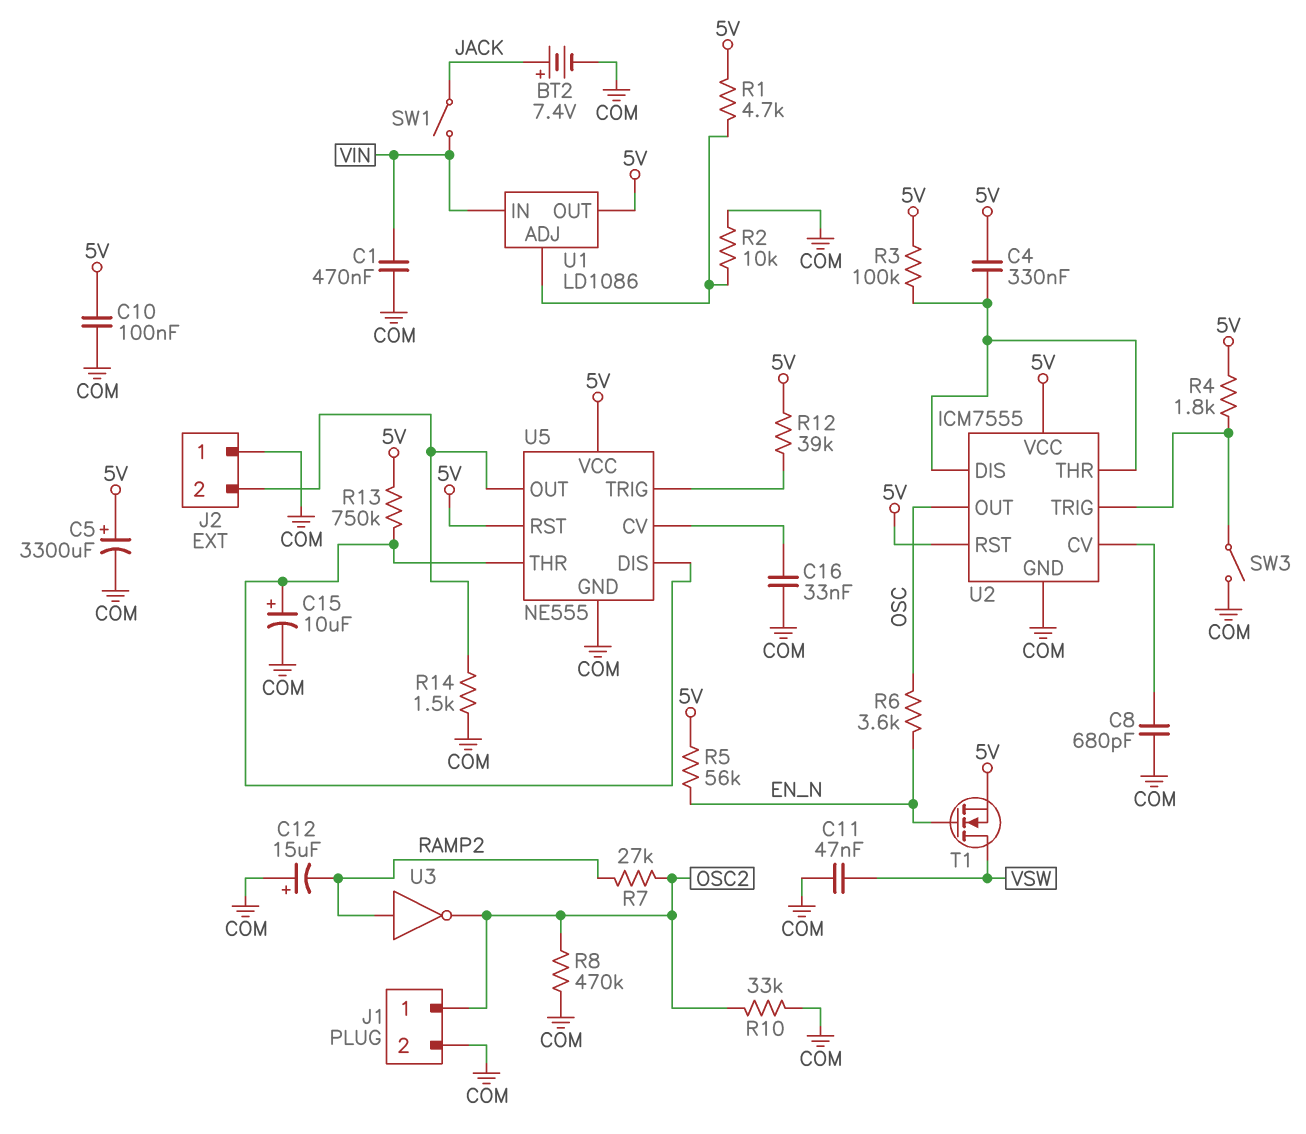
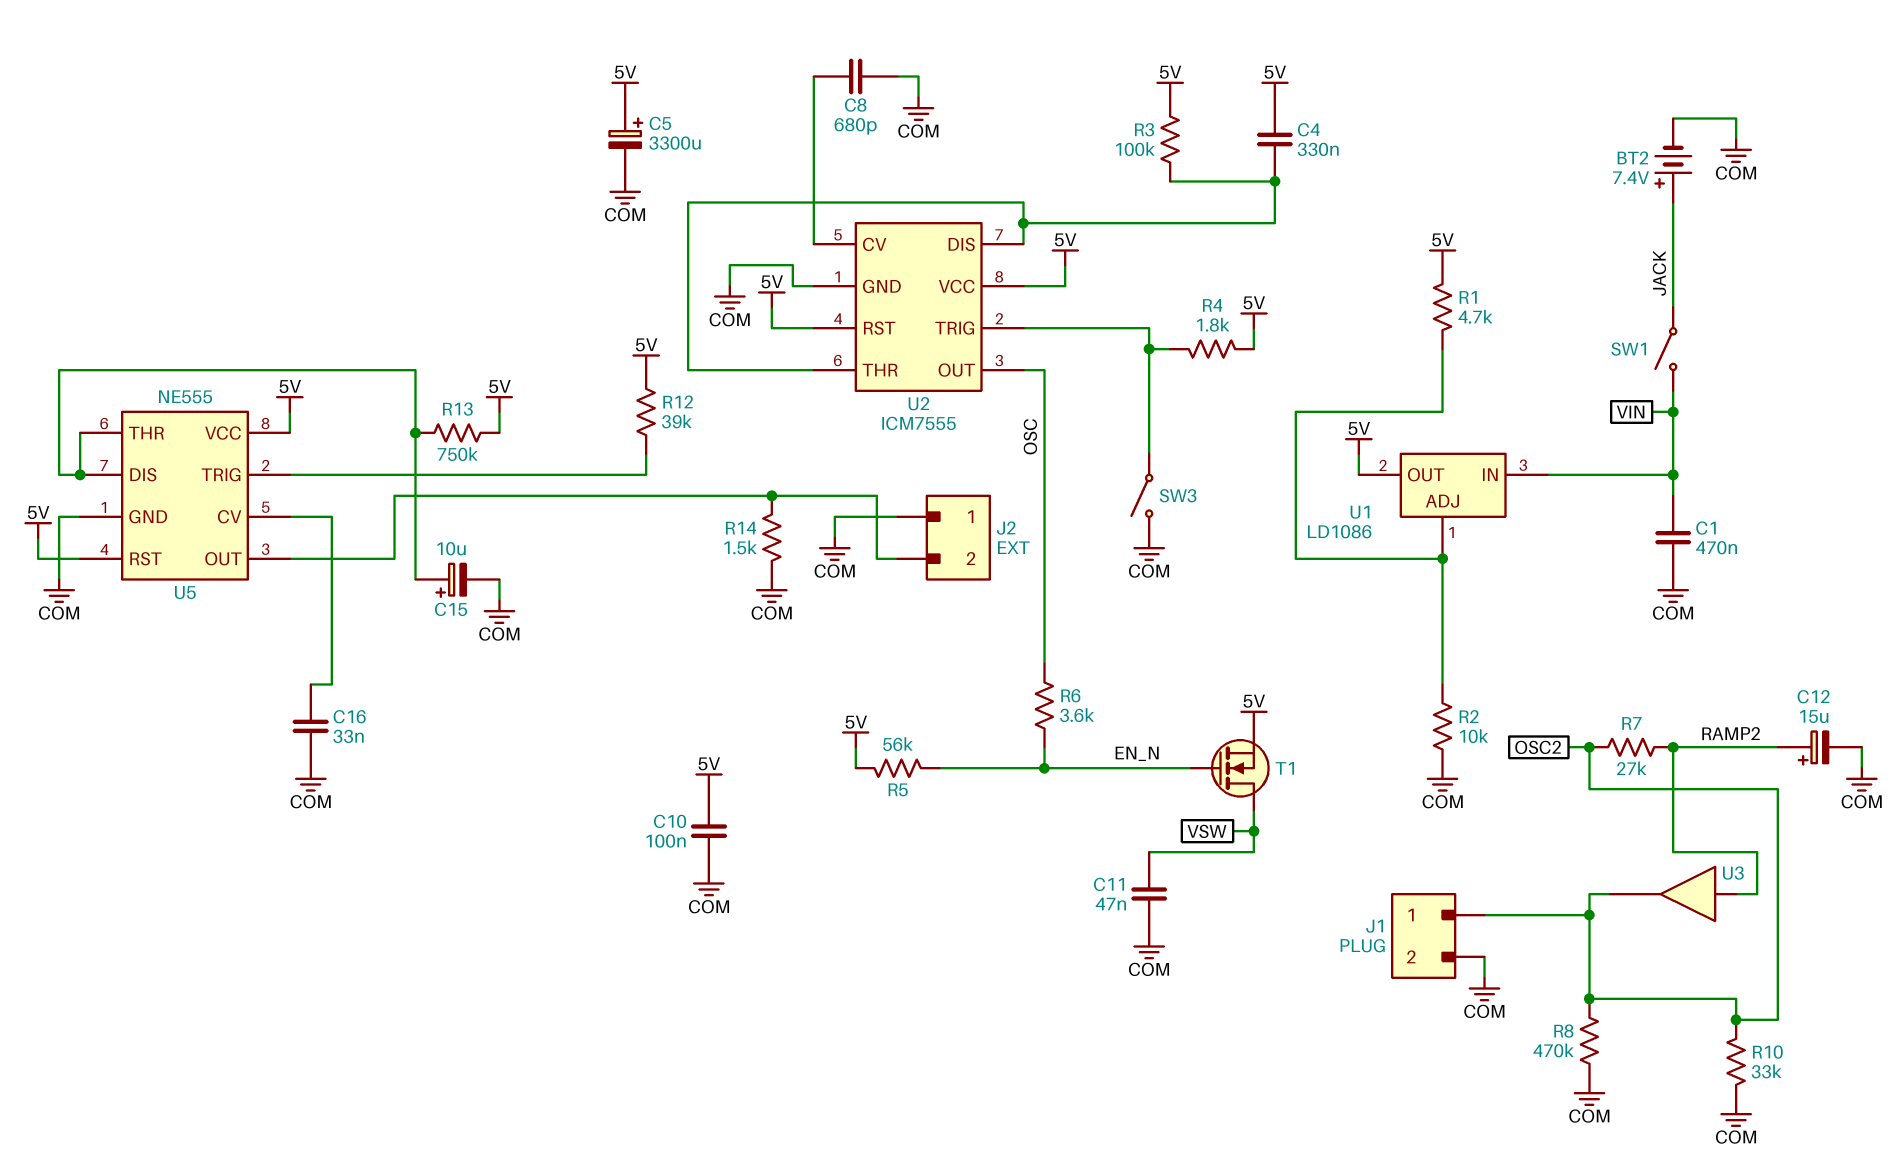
C12: 15uF (plus COM, minus RAMP2) -> 15uF (plus RAMP2, minus COM)
U3: NOT (in RAMP2, out OSC2) -> buffer (in RAMP2, out OSC2)

